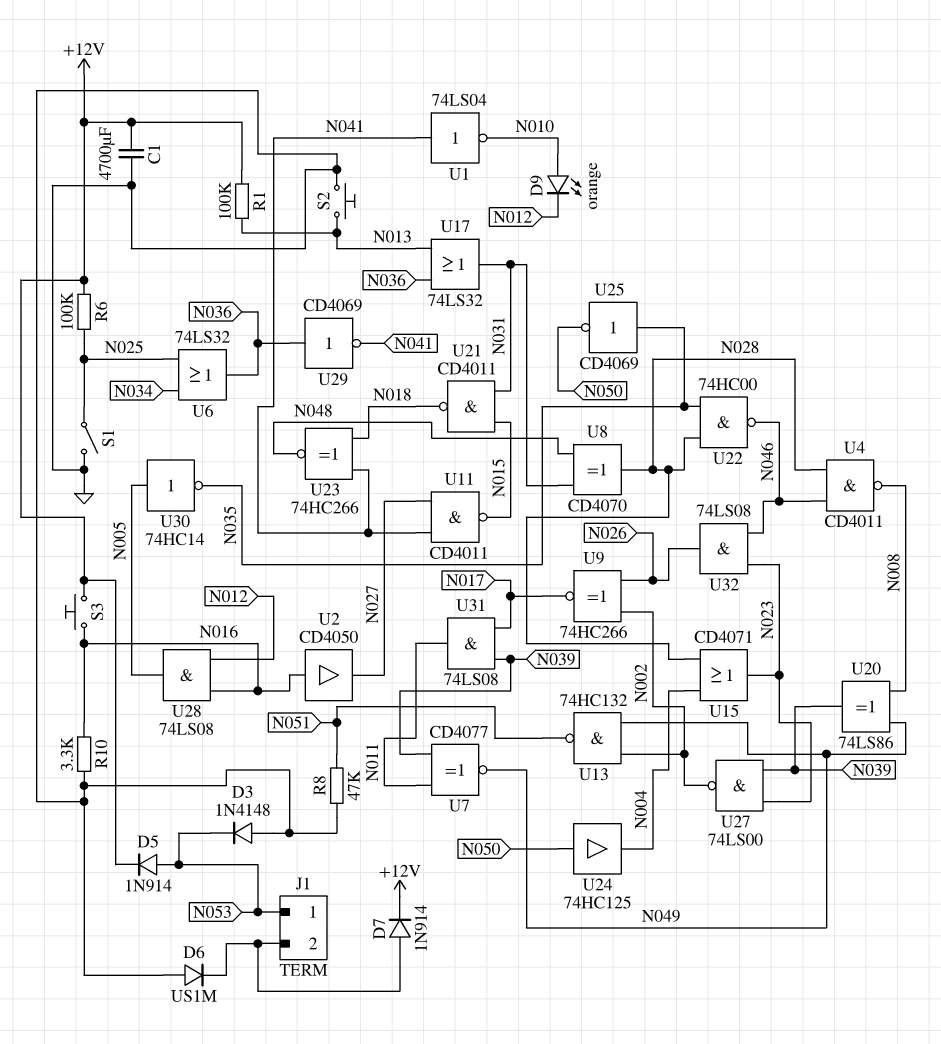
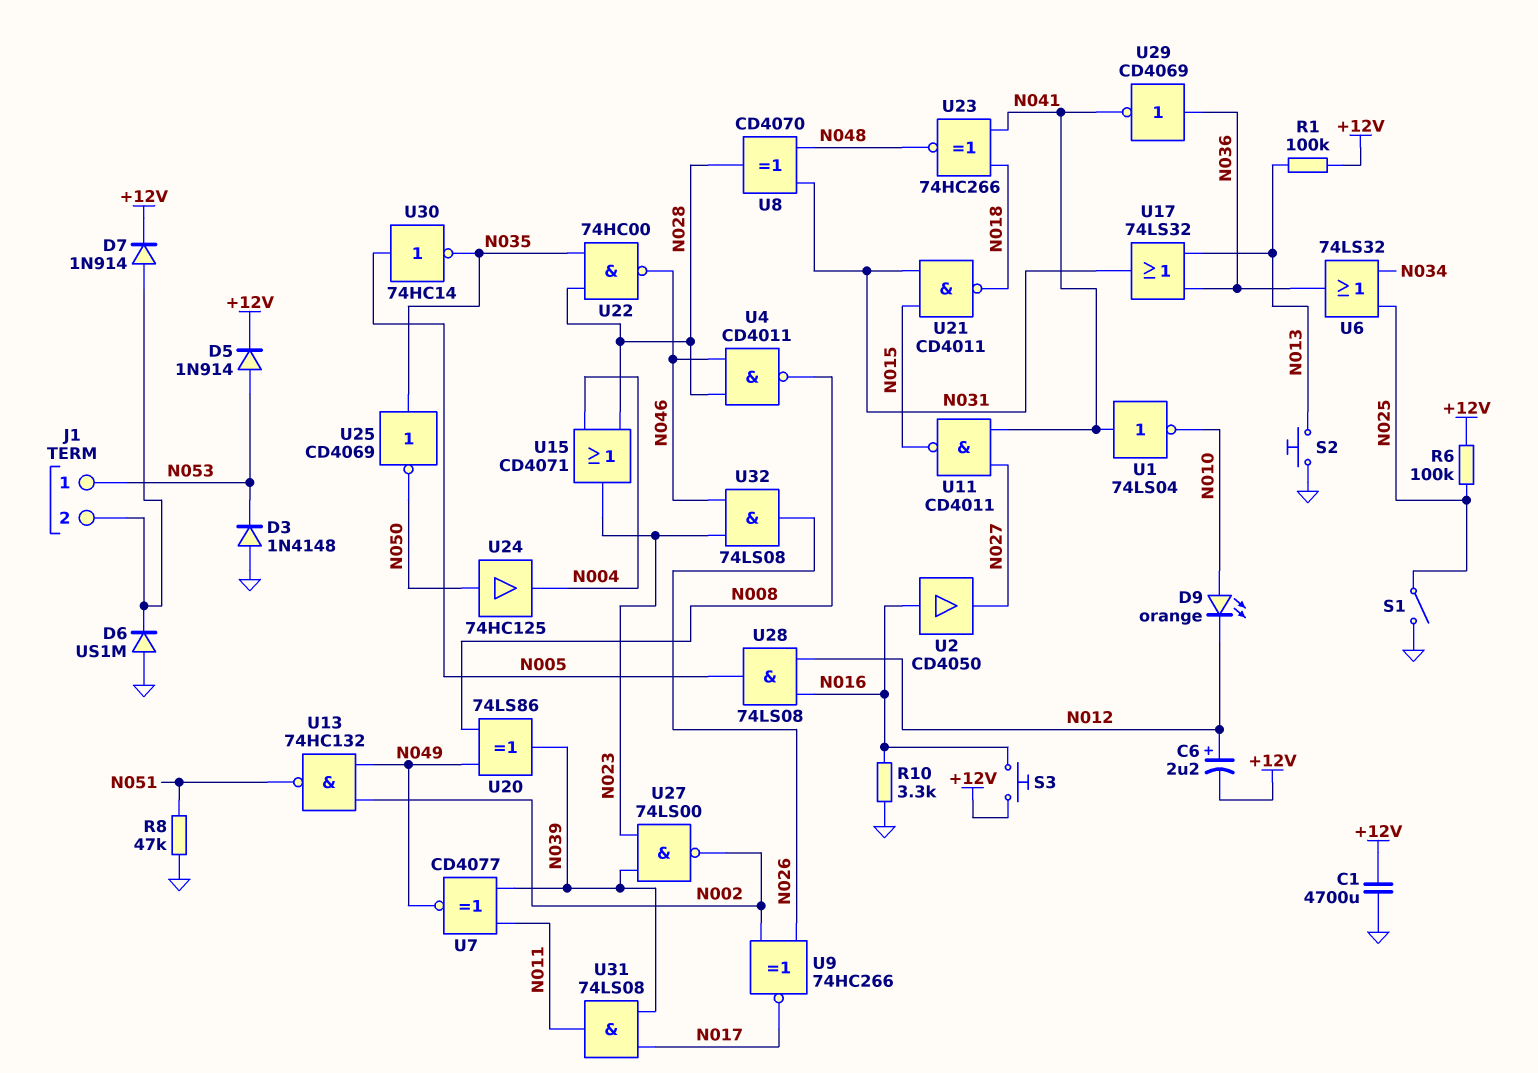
C6: none -> 2.2uF (plus N012, minus +12V)

